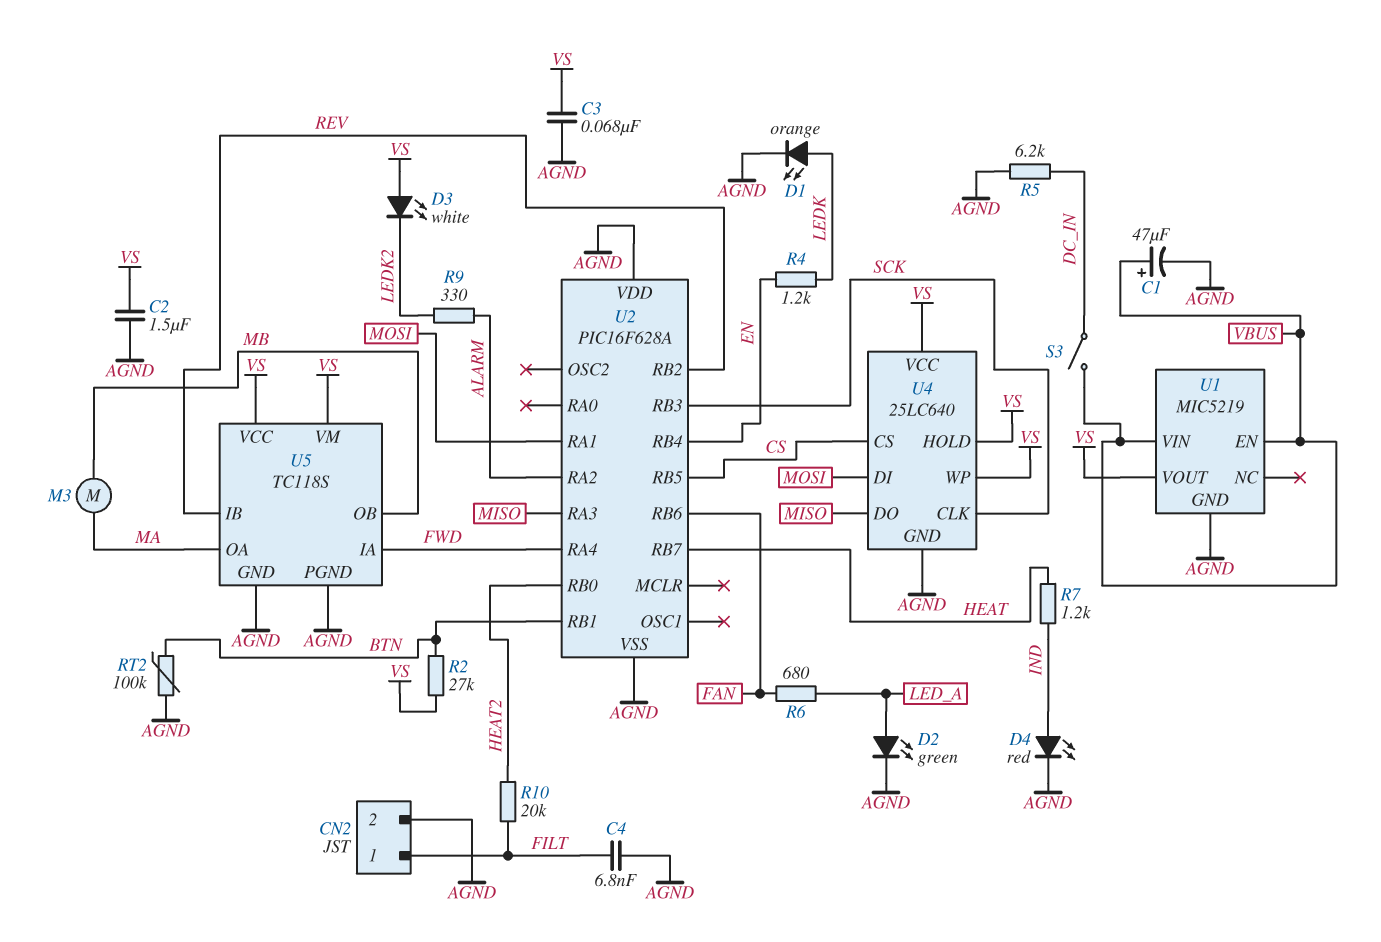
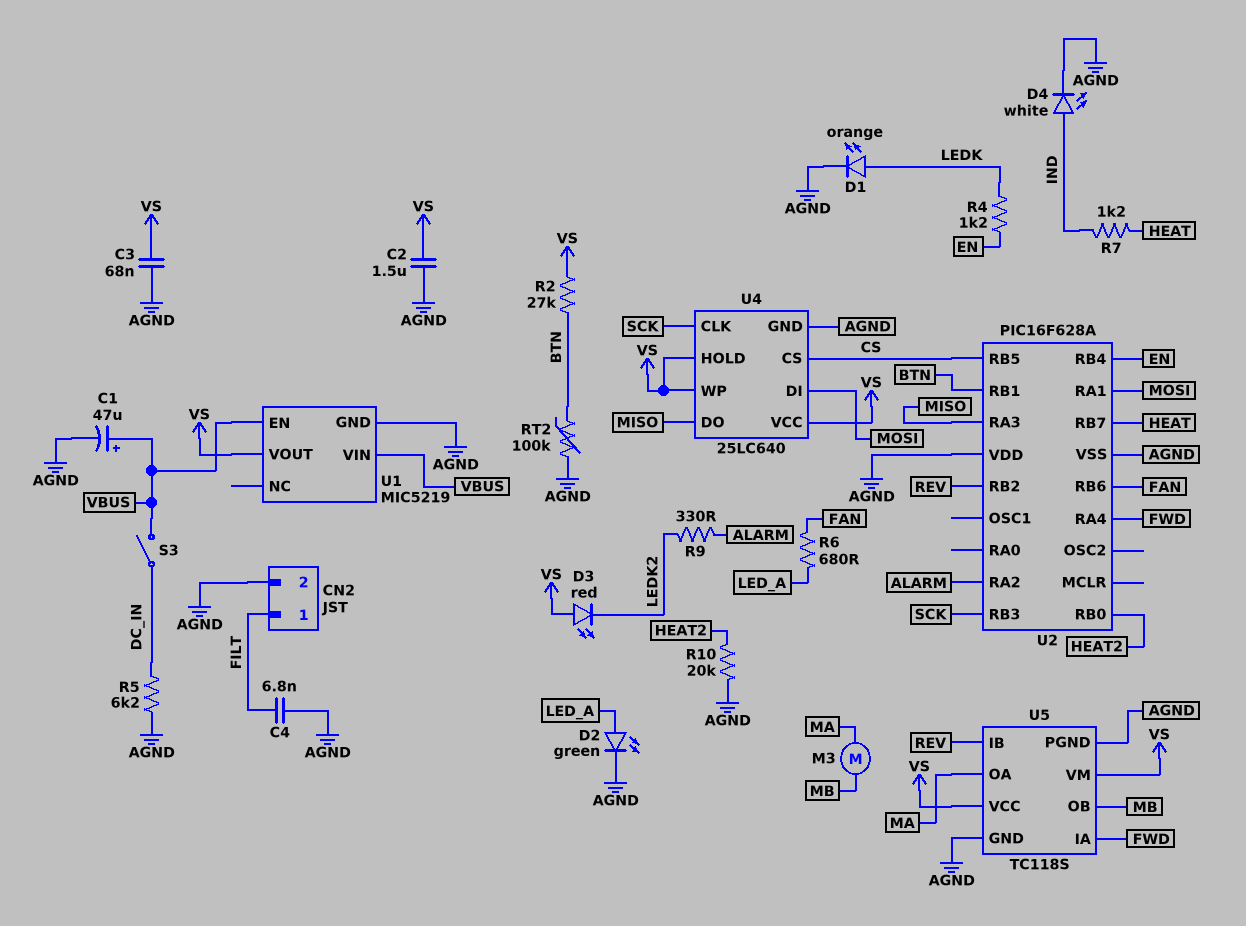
D3: LED white (A VS, K LEDK2) -> LED red (A VS, K LEDK2)
D4: LED red (A IND, K AGND) -> LED white (A IND, K AGND)
R10: 20k (FILT, HEAT2) -> 20k (AGND, HEAT2)

